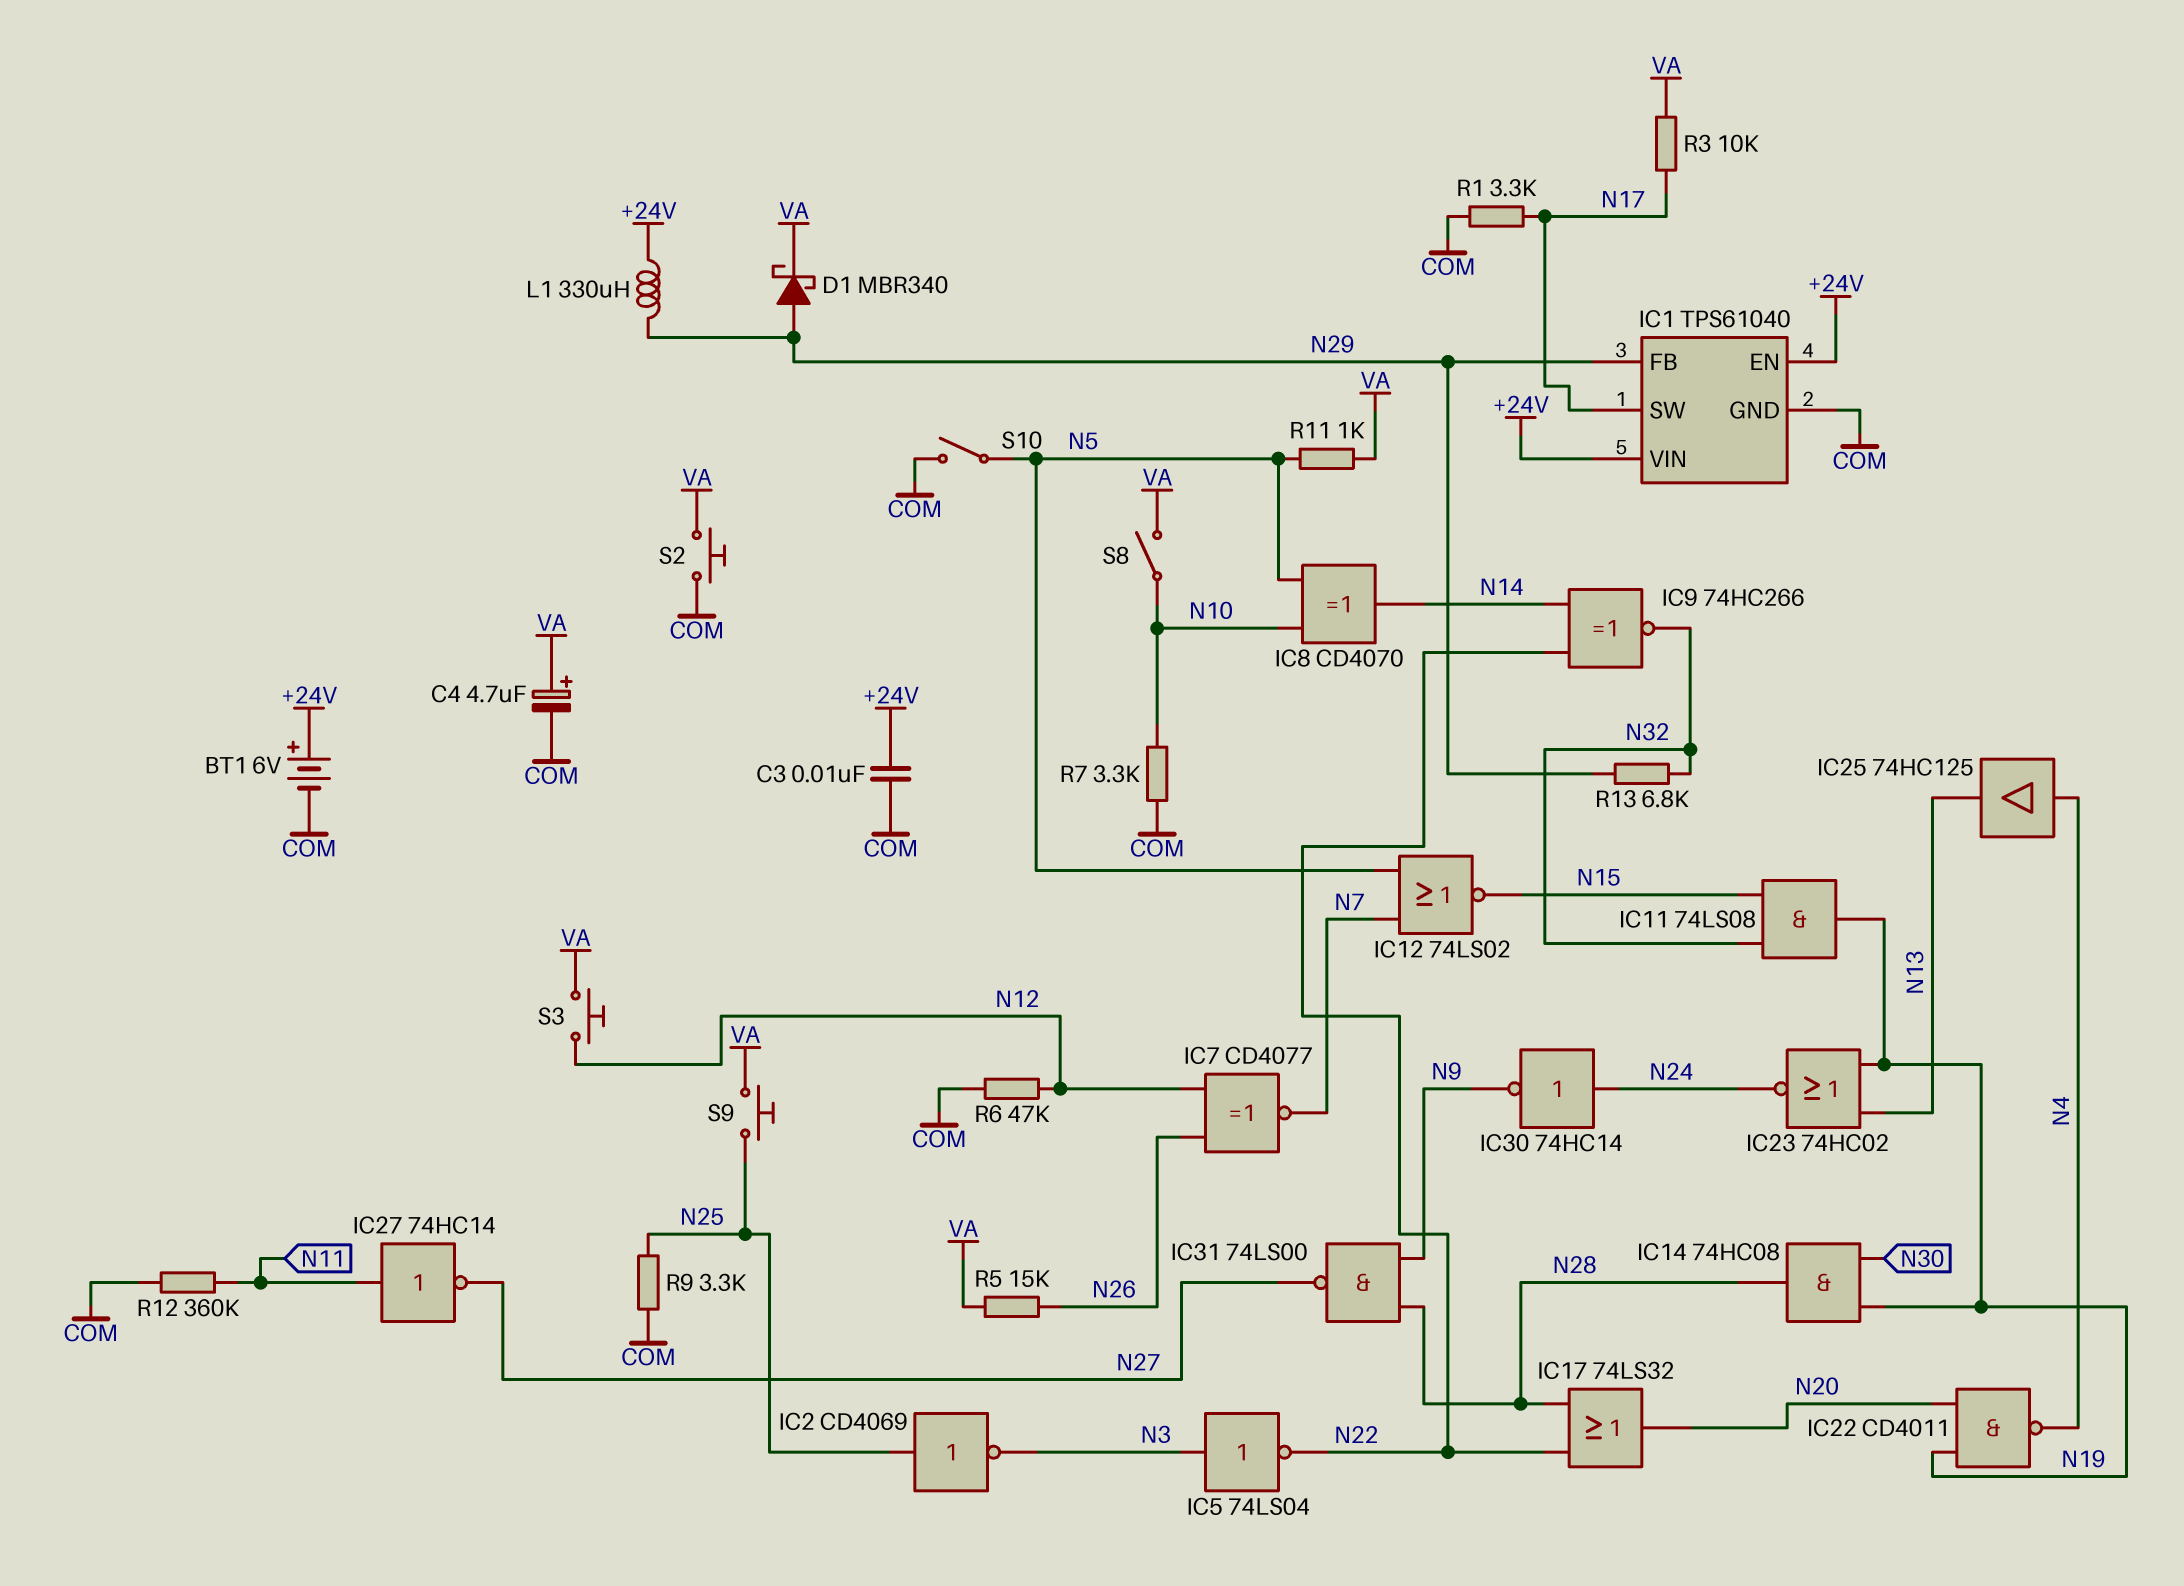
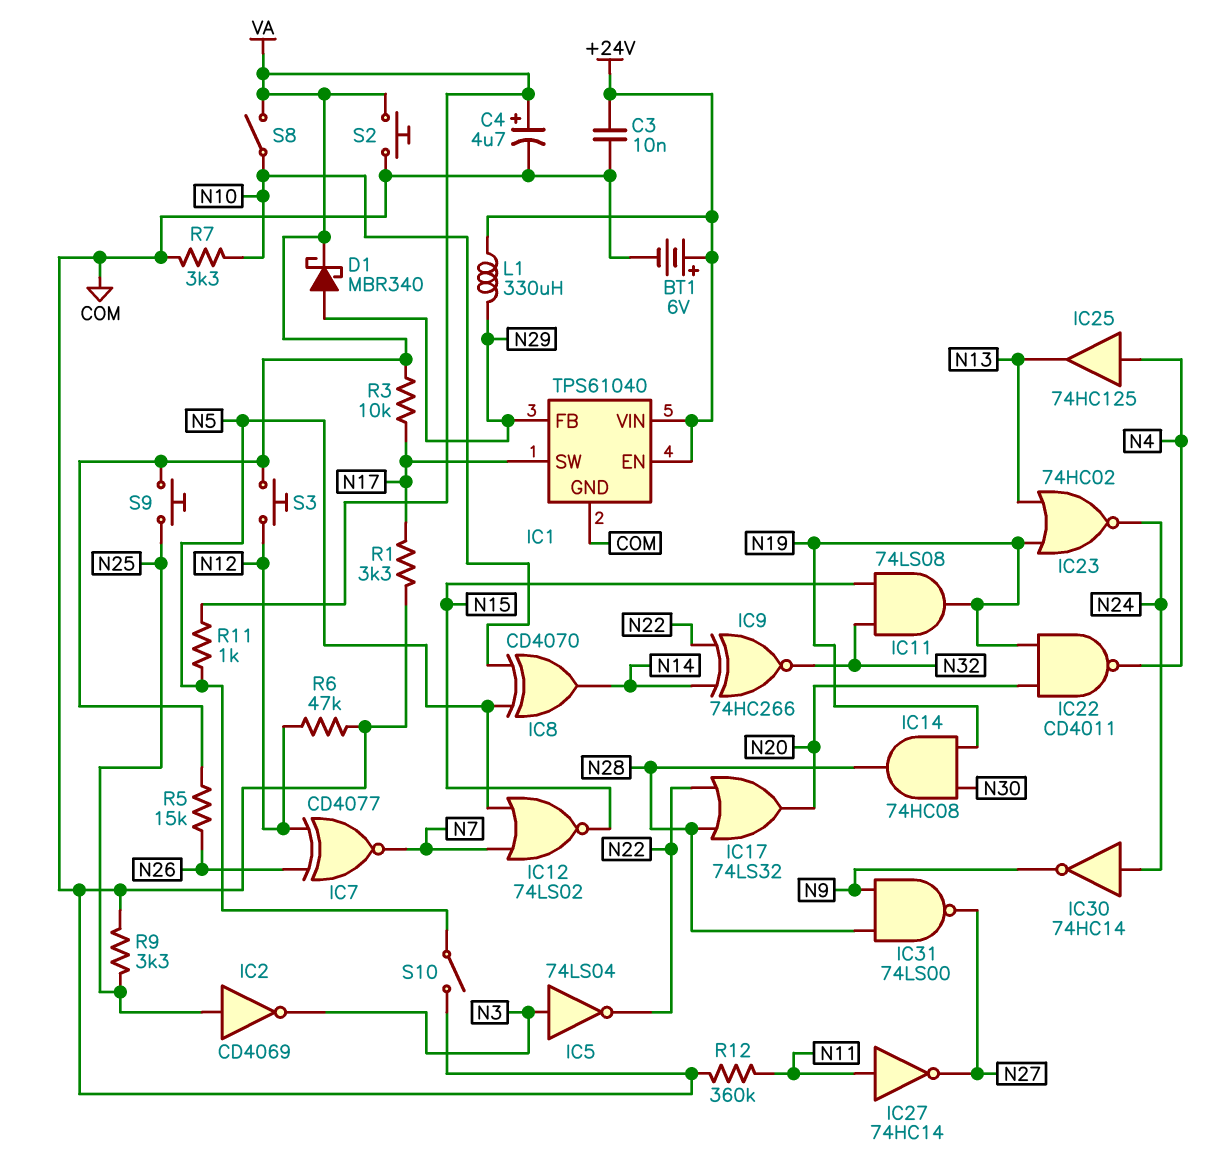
R13: 6.8k (N29, N32) -> none

